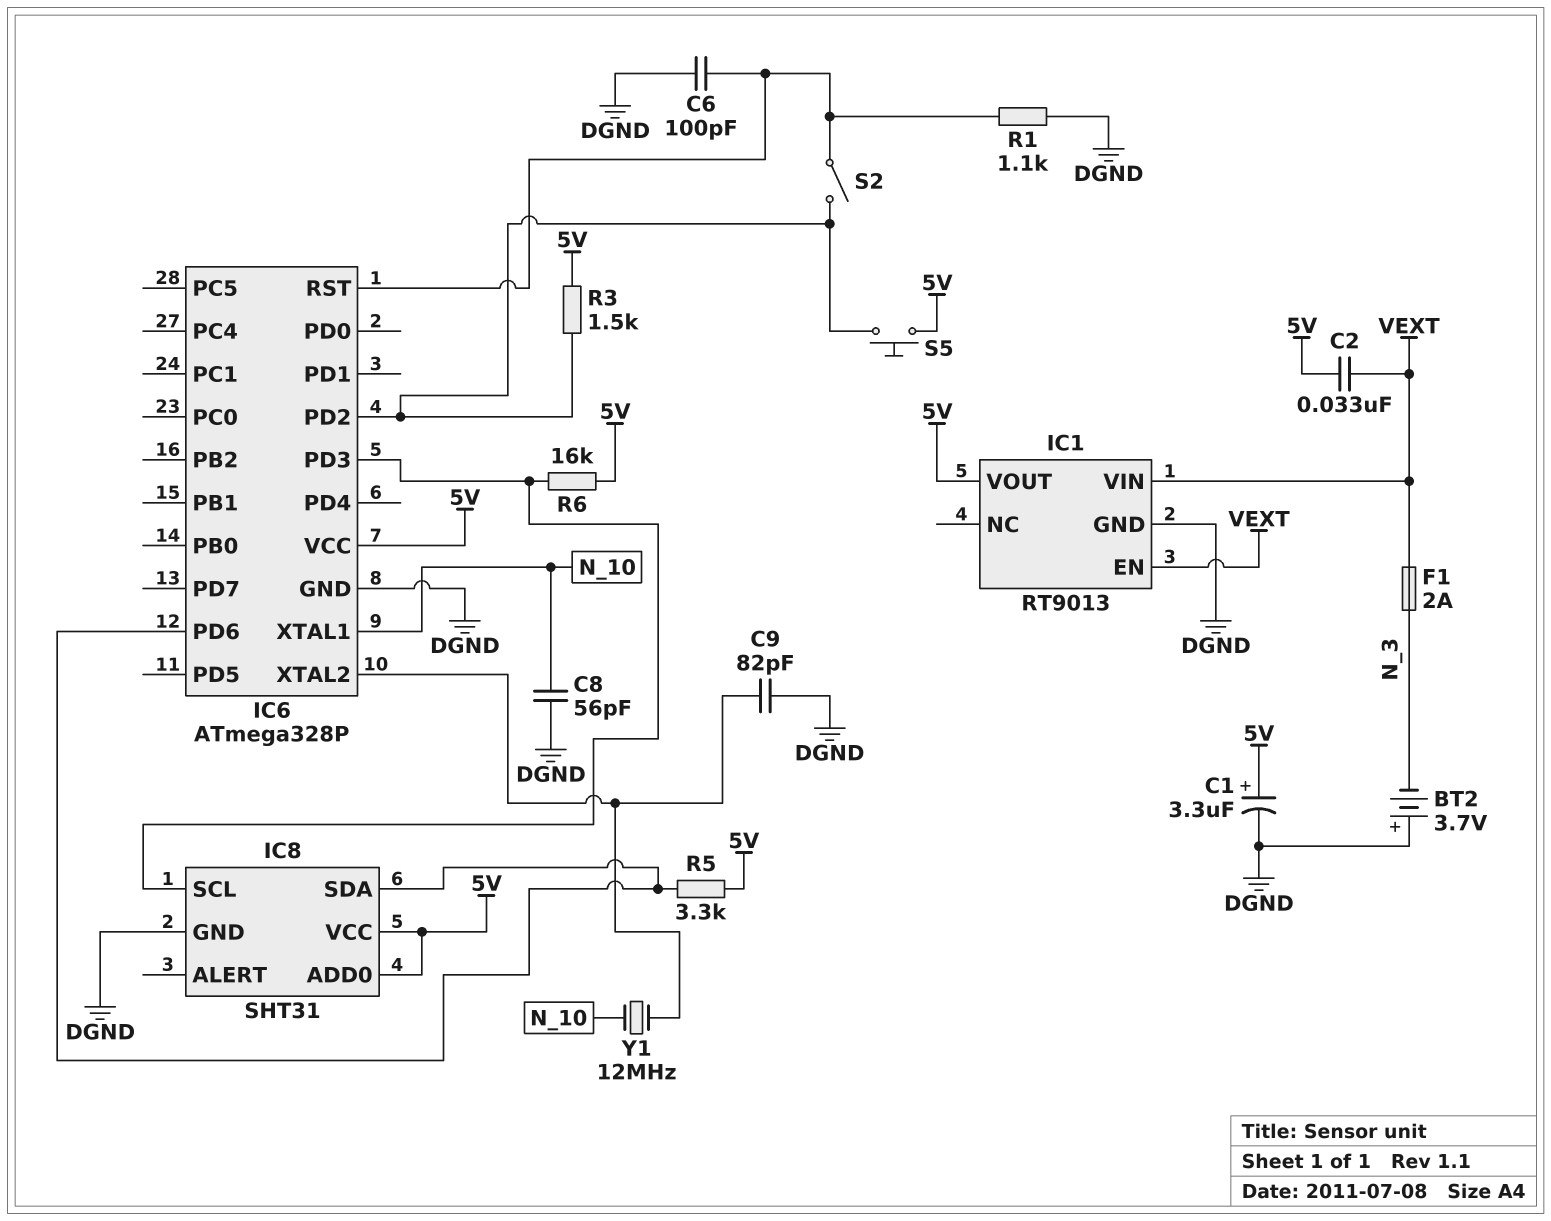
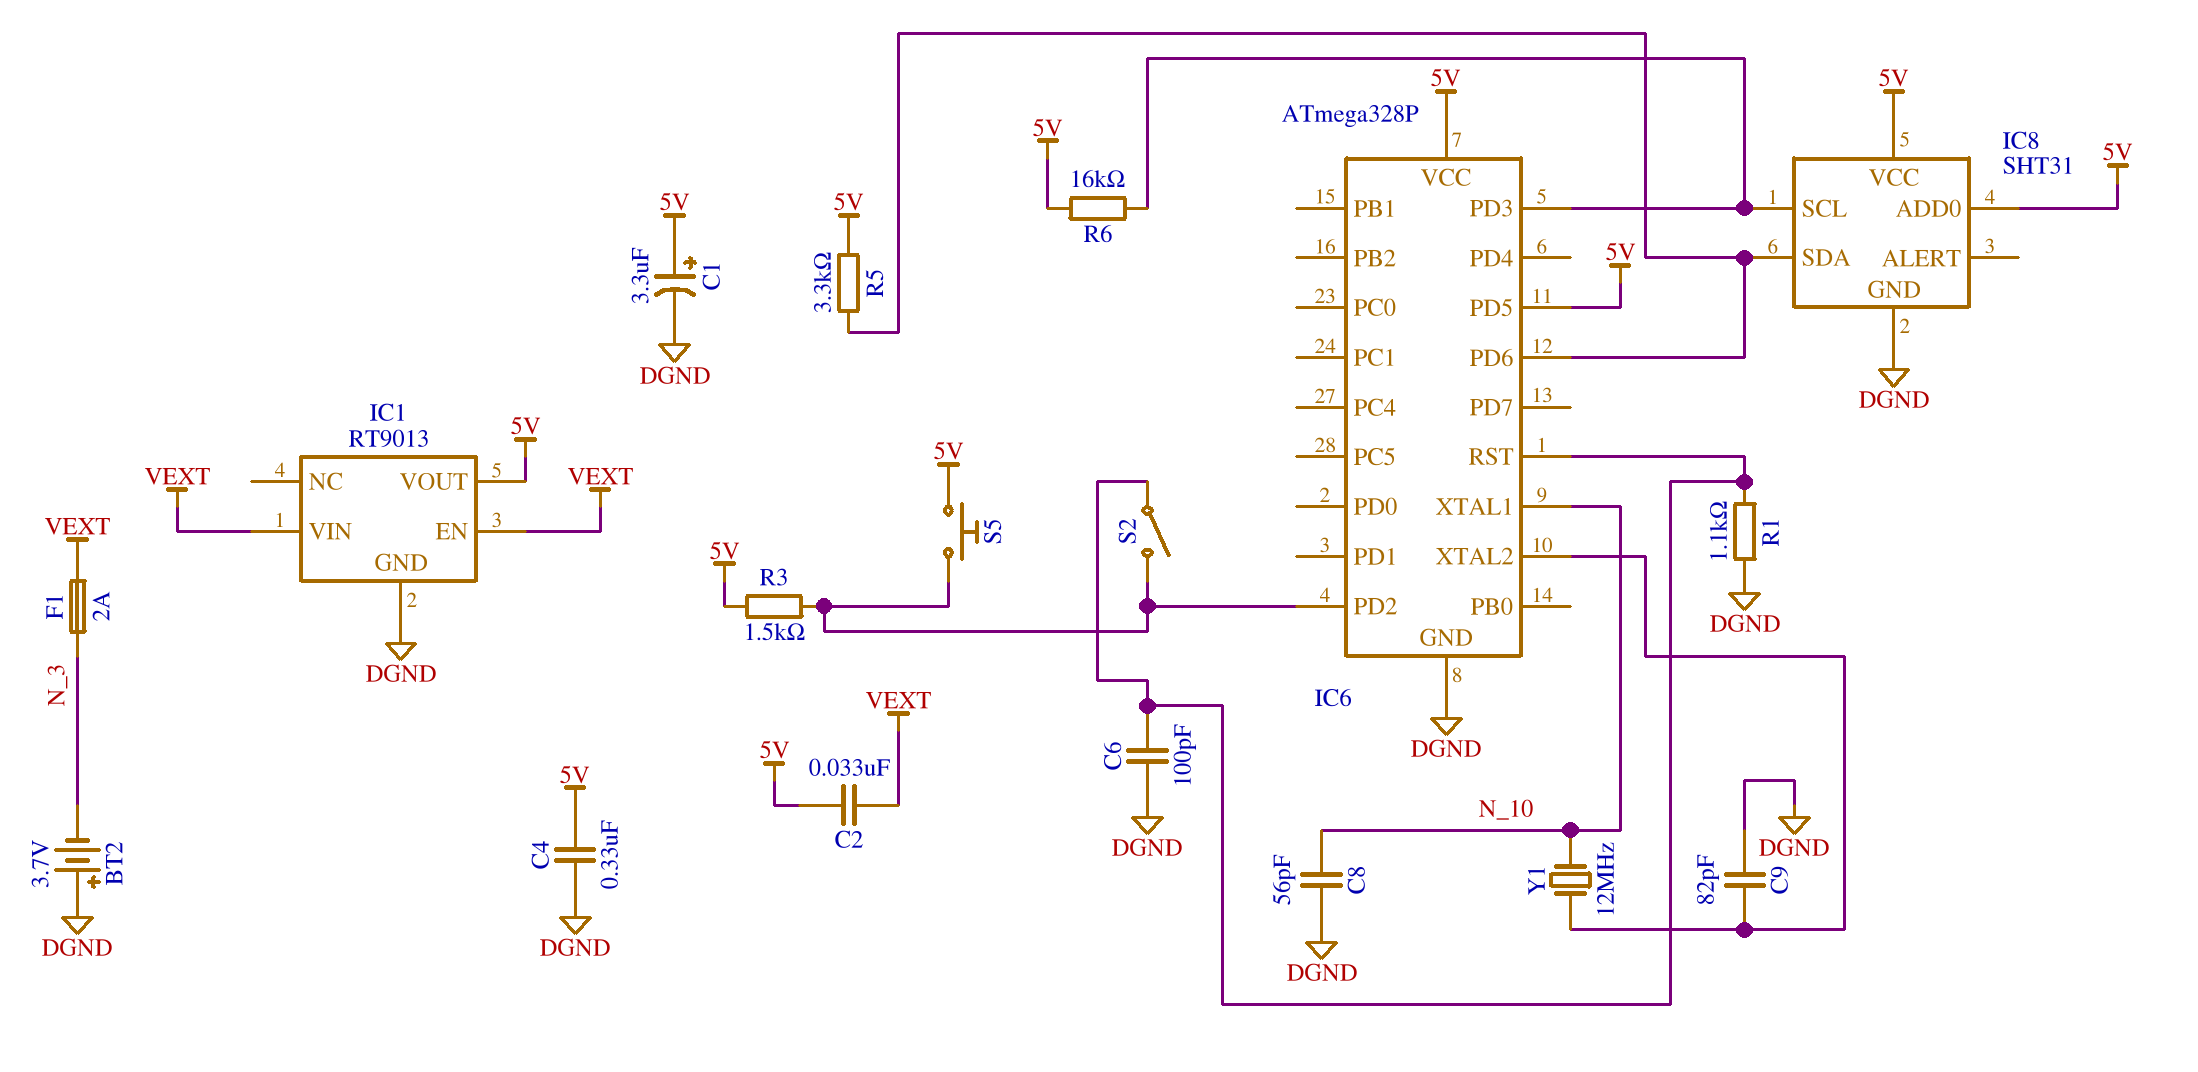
C4: none -> 330nF (5V, DGND)
IC6 pin PD5: none -> 5V

